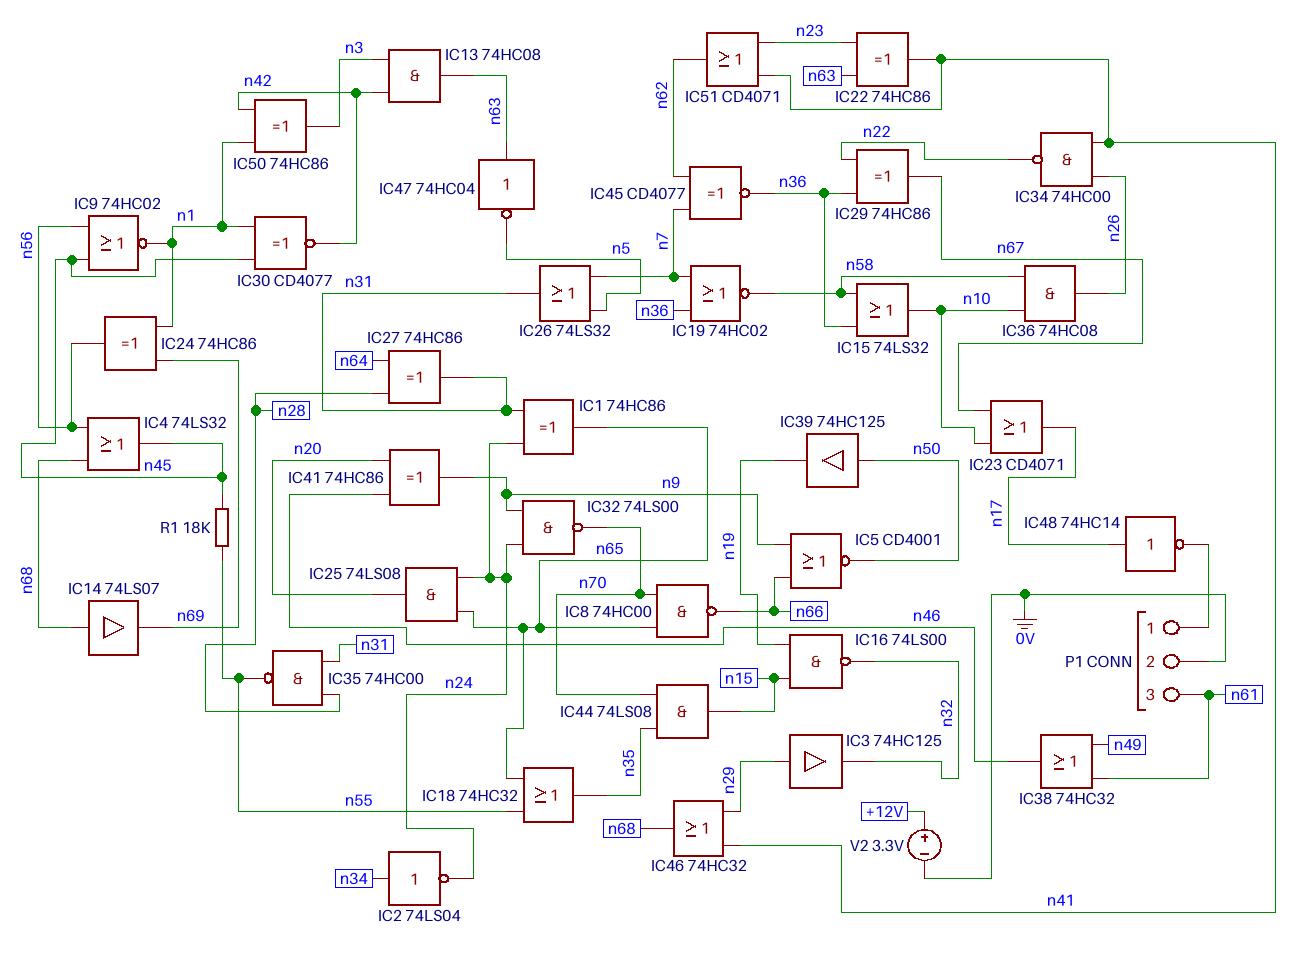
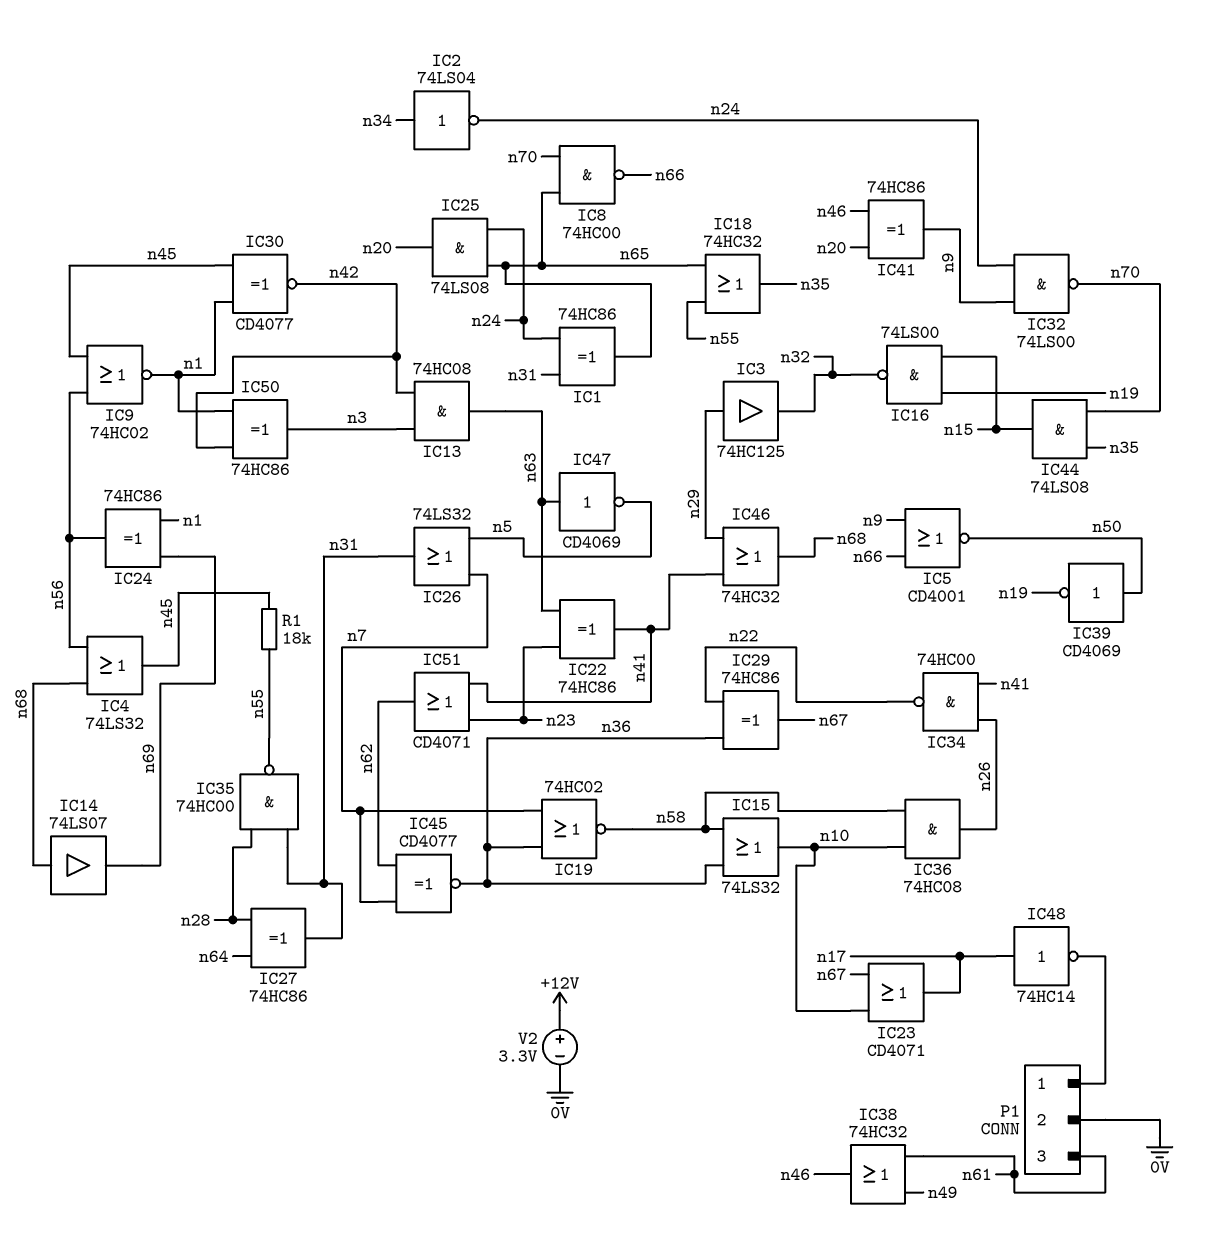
IC39: buffer 74HC125 (in n50, out n19) -> NOT CD4069 (in n50, out n19)
IC47: NOT 74HC04 (in n63, out n5) -> NOT CD4069 (in n63, out n5)

